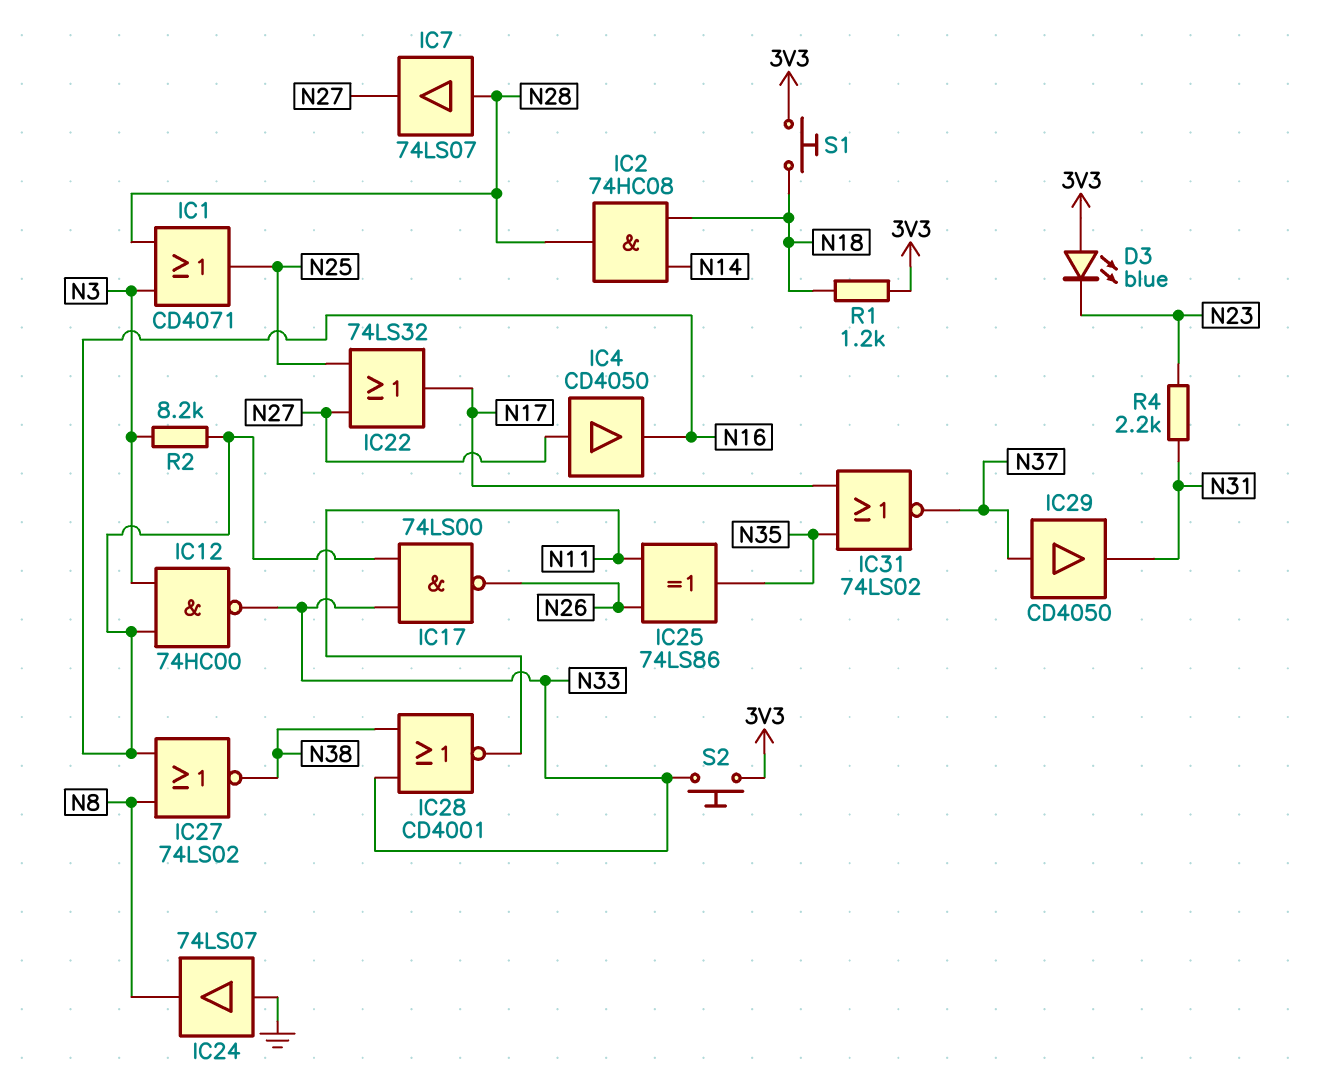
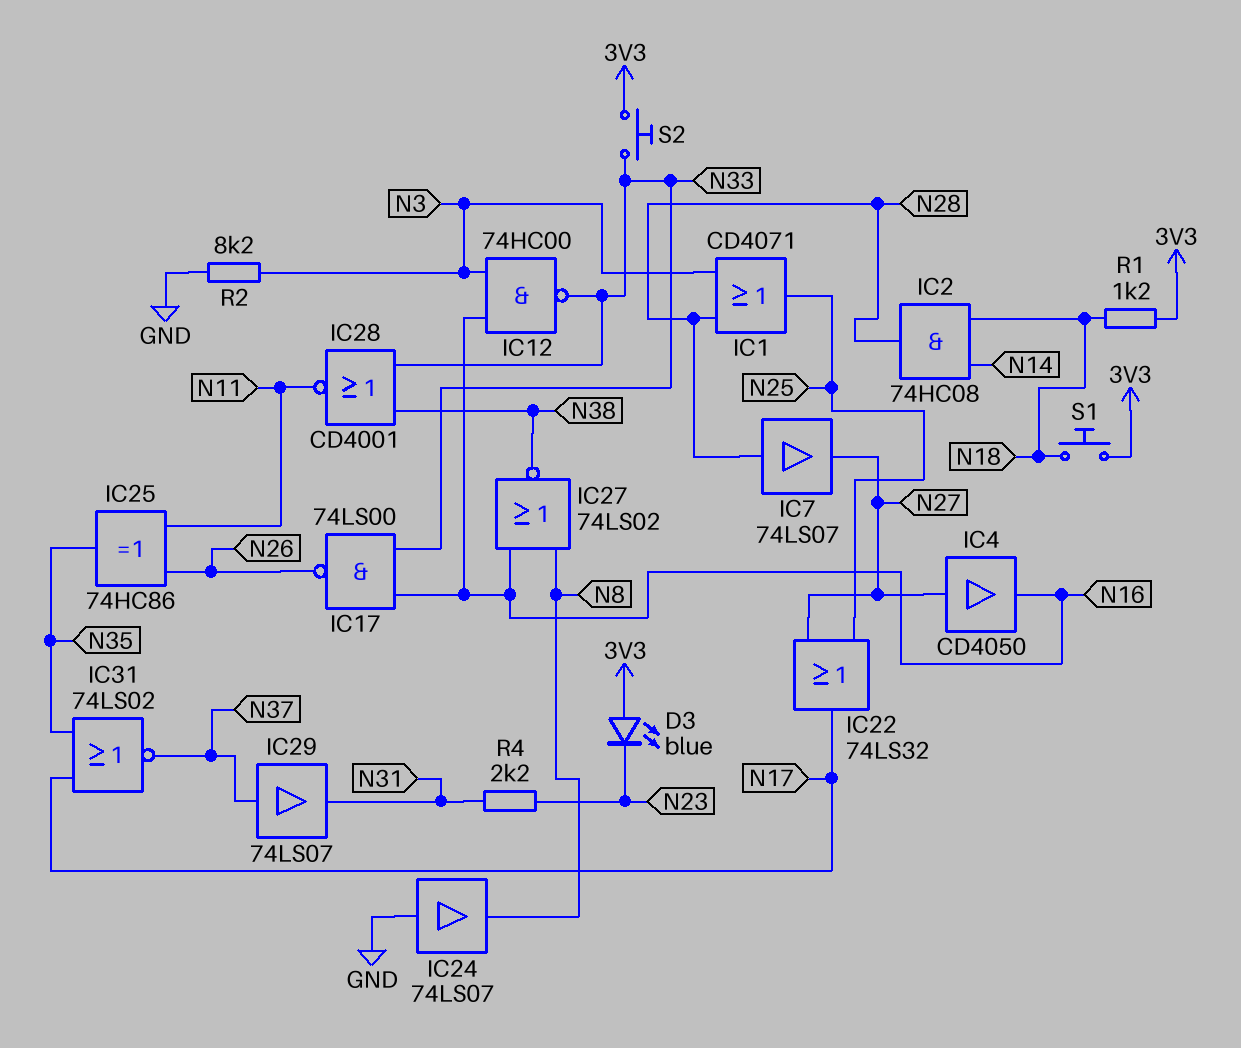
IC25: XOR 74LS86 (in N11, in N26, out N35) -> XOR 74HC86 (in N11, in N26, out N35)
IC29: buffer CD4050 (in N37, out N31) -> buffer 74LS07 (in N37, out N31)
R2: 8.2k (N3, N16) -> 8.2k (GND, N3)

